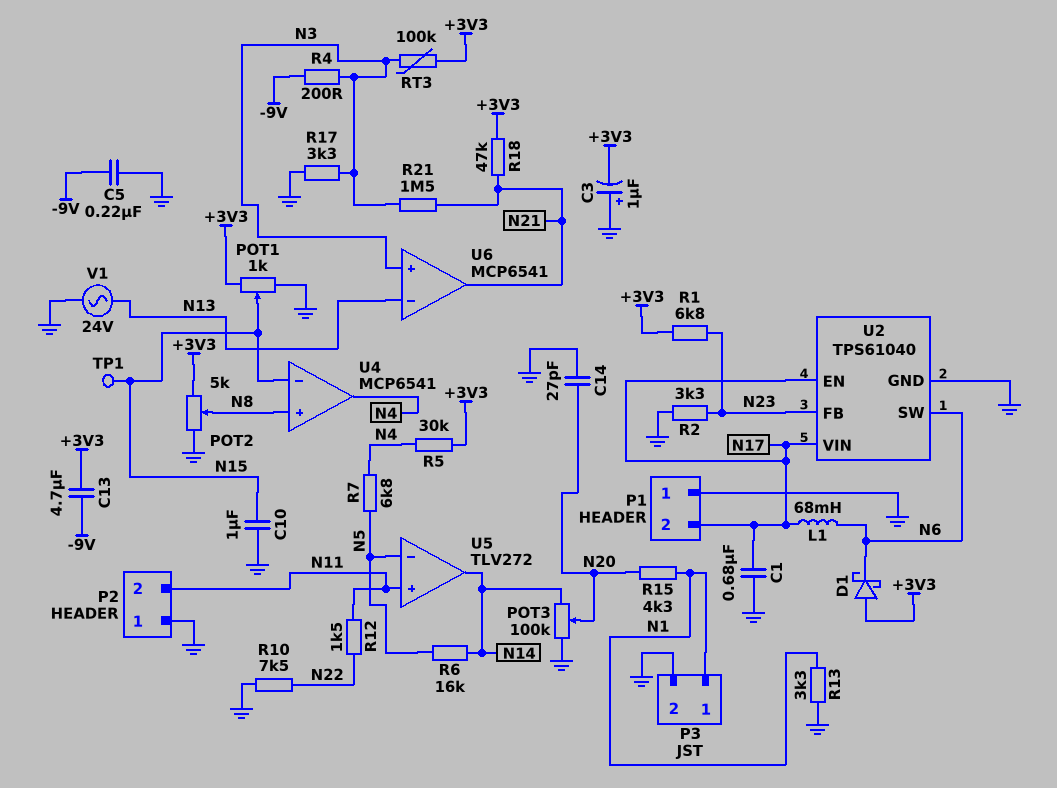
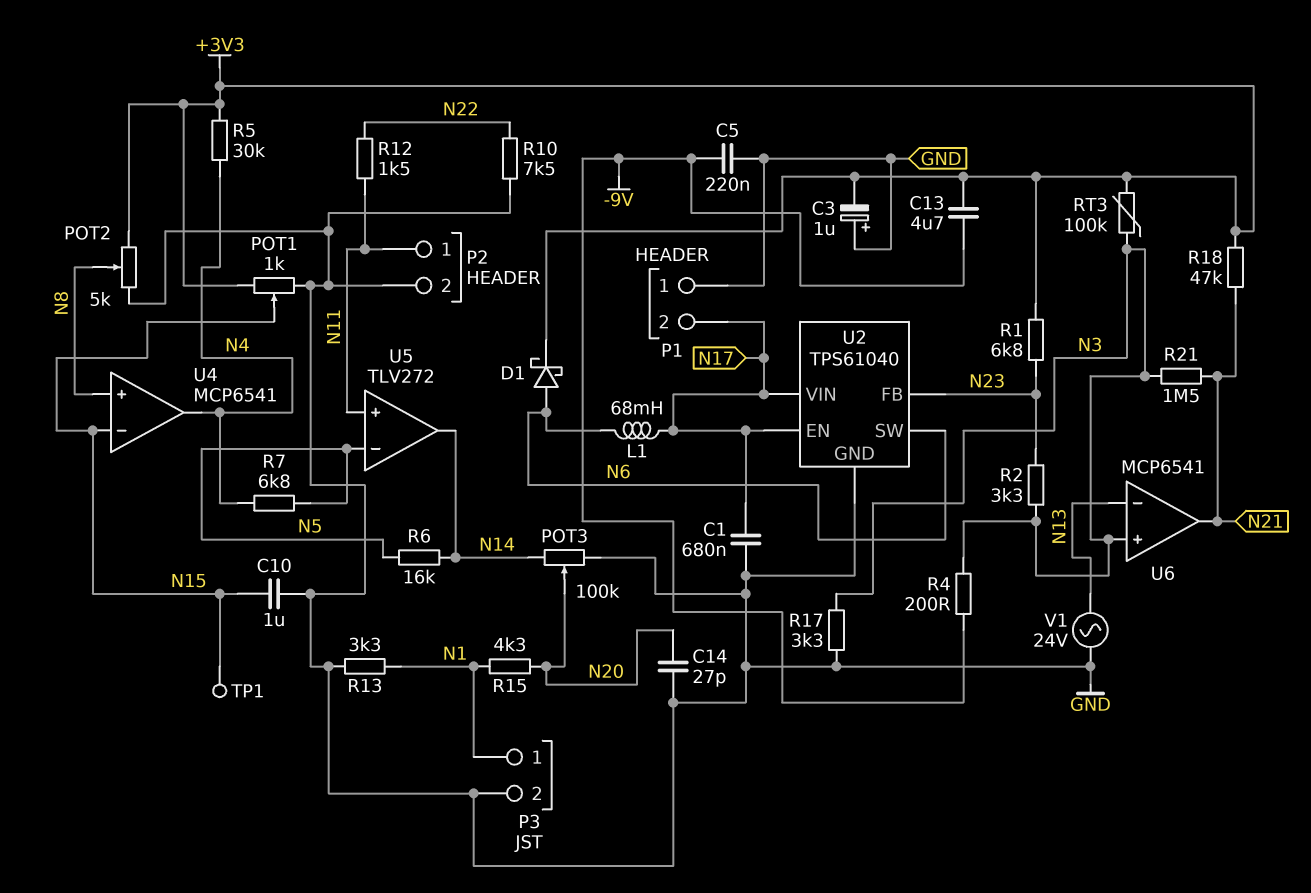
D1: schottky (A +3V3, K N6) -> schottky (A N6, K +3V3)
P2 pin 1: GND -> N11
P2 pin 2: N11 -> GND
R2: 3.3k (GND, N23) -> 3.3k (N3, N23)

